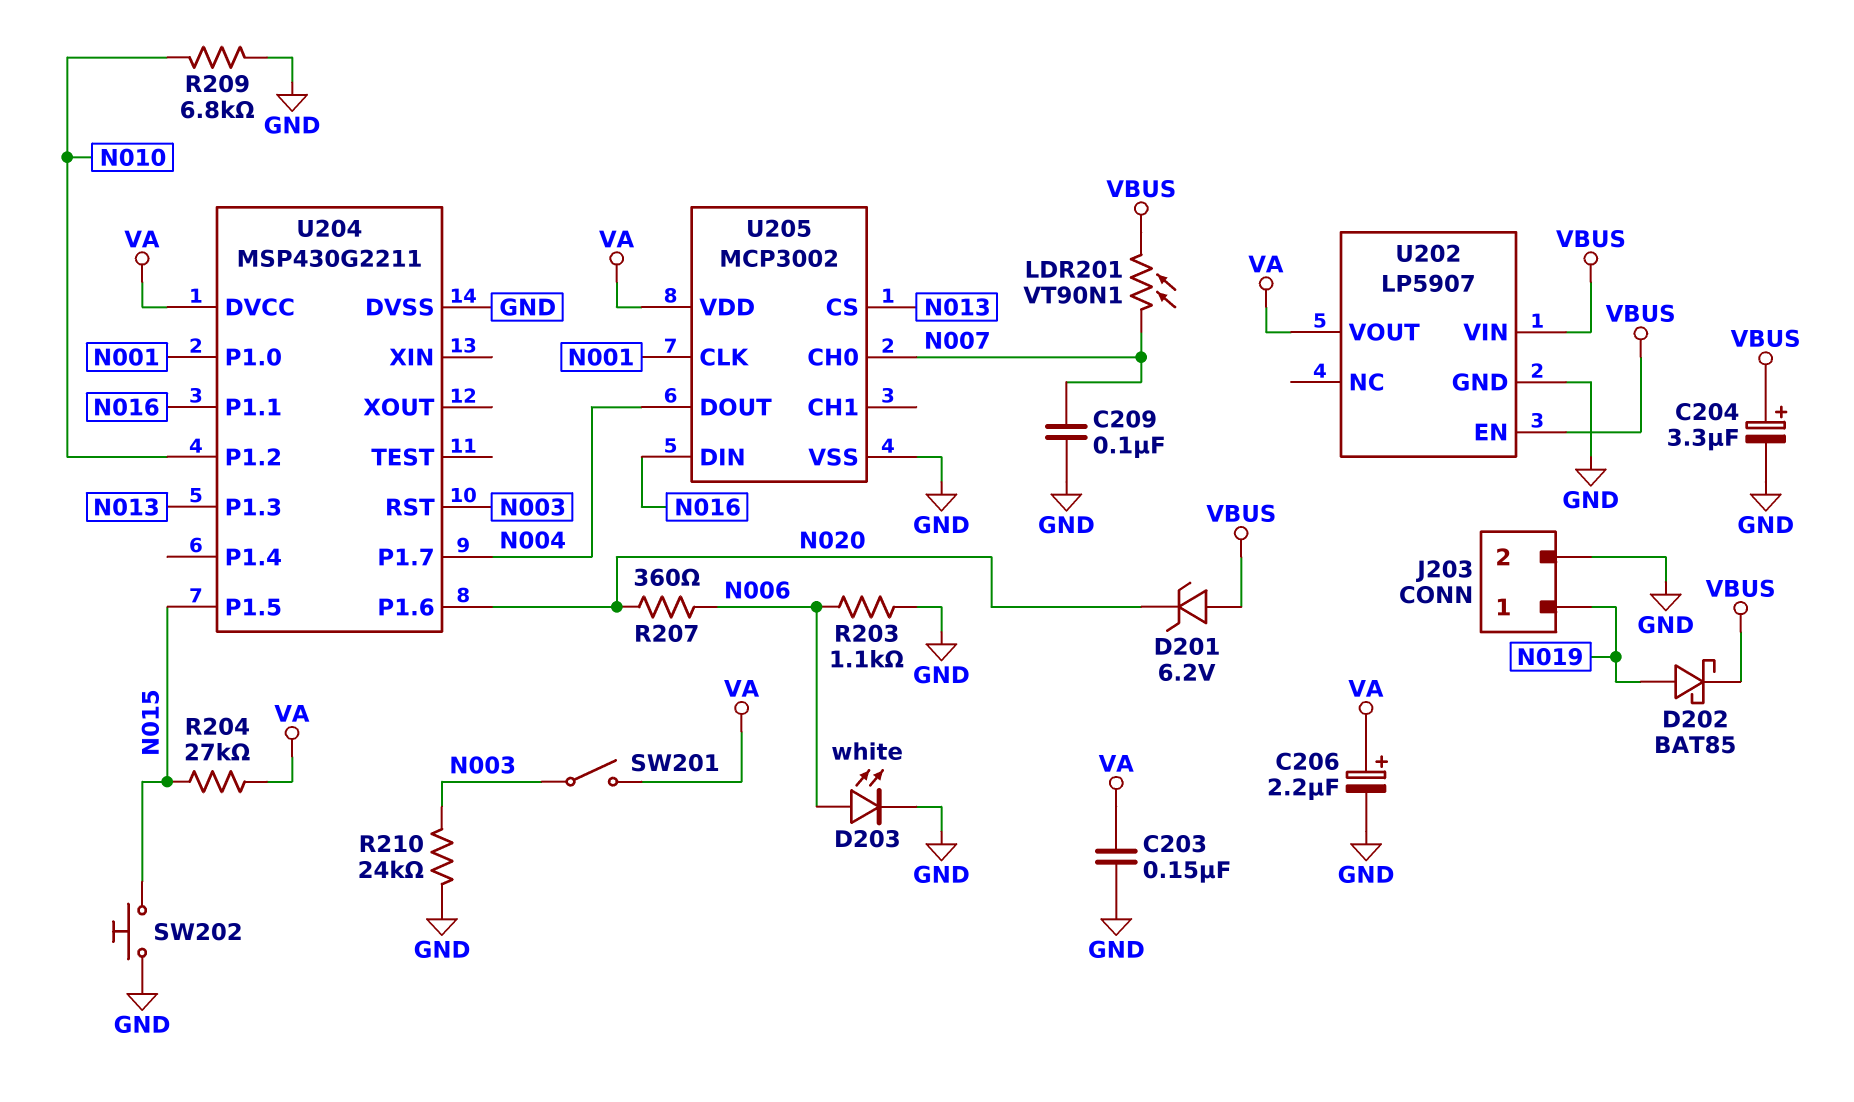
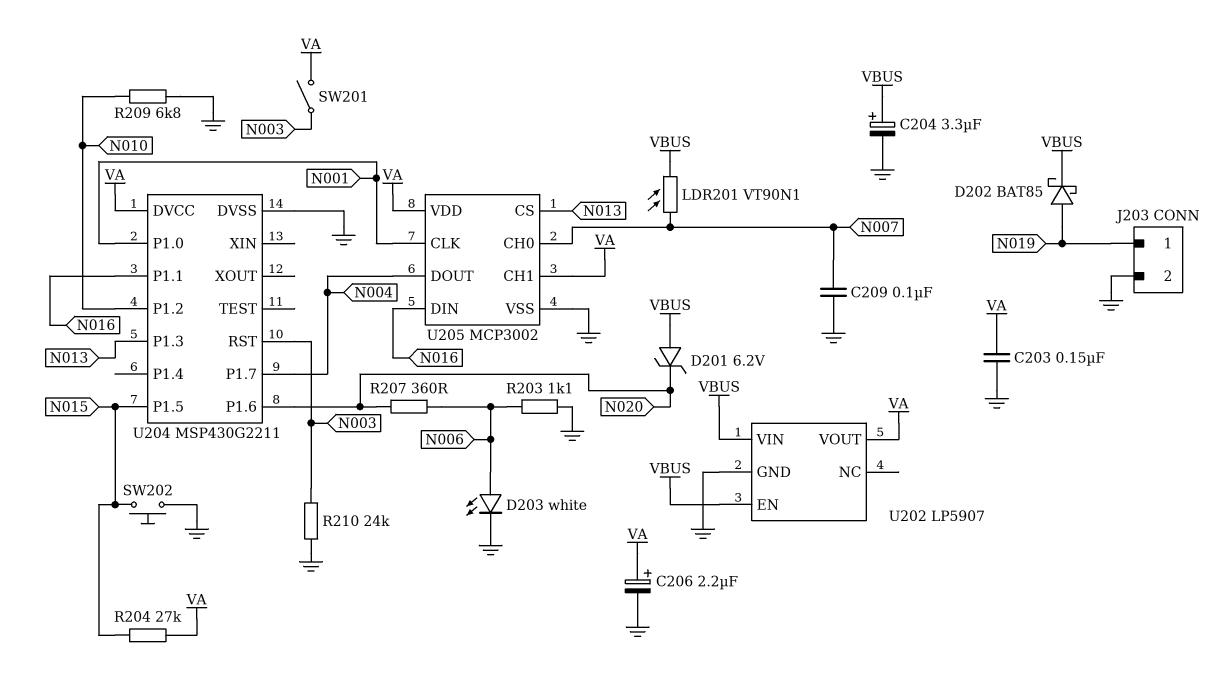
U205 pin CH1: none -> VA

